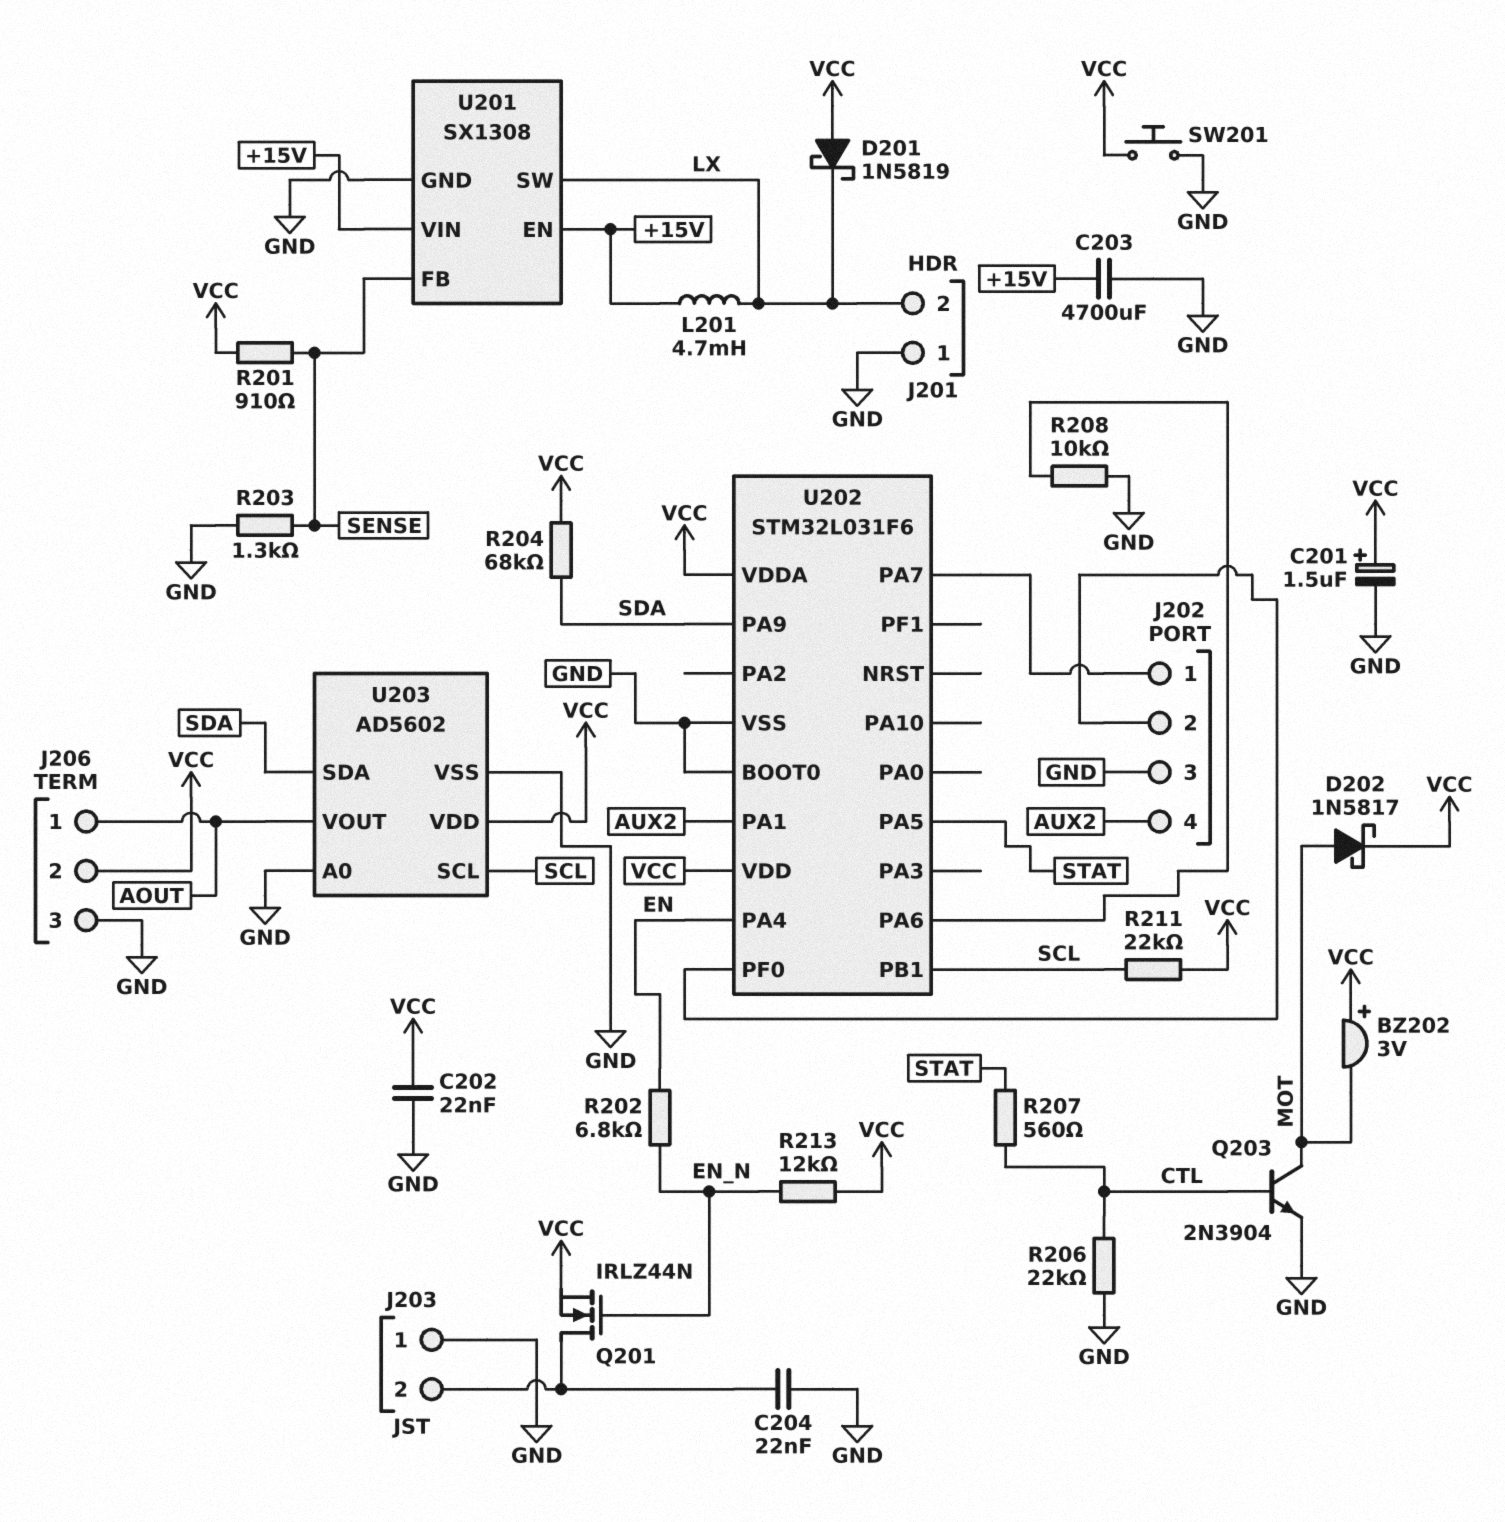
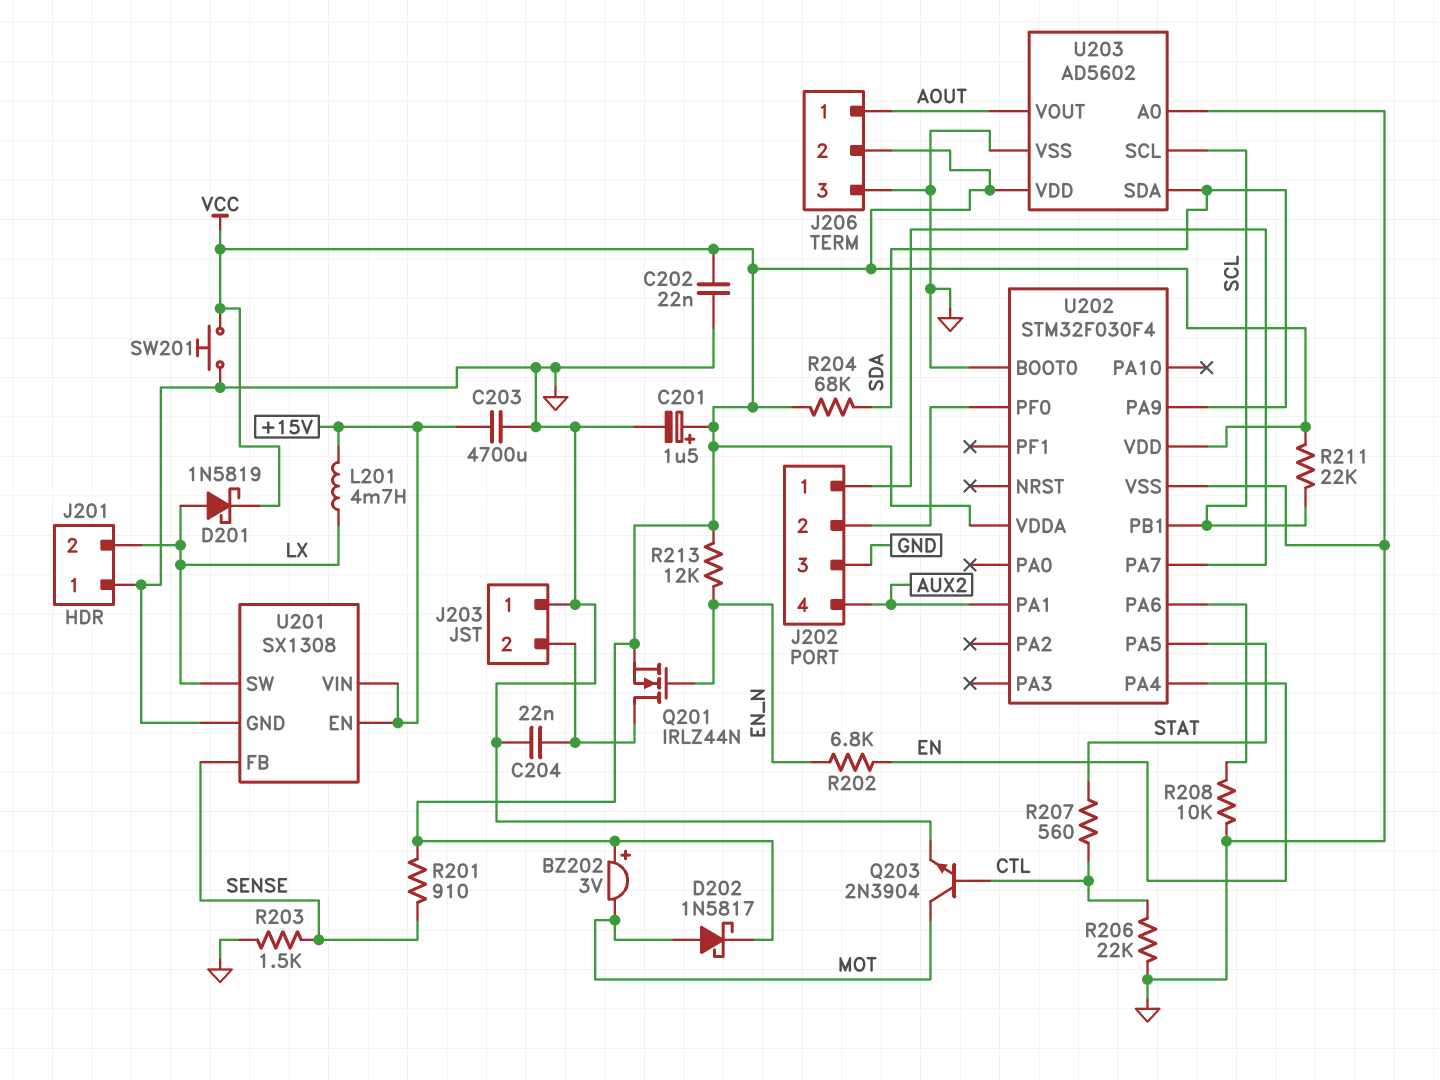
D201: schottky 1N5819 (A VCC, K LX) -> schottky 1N5819 (A LX, K VCC)
R203: 1.3k (GND, SENSE) -> 1.5k (GND, SENSE)
U202: STM32L031F6 -> STM32F030F4

